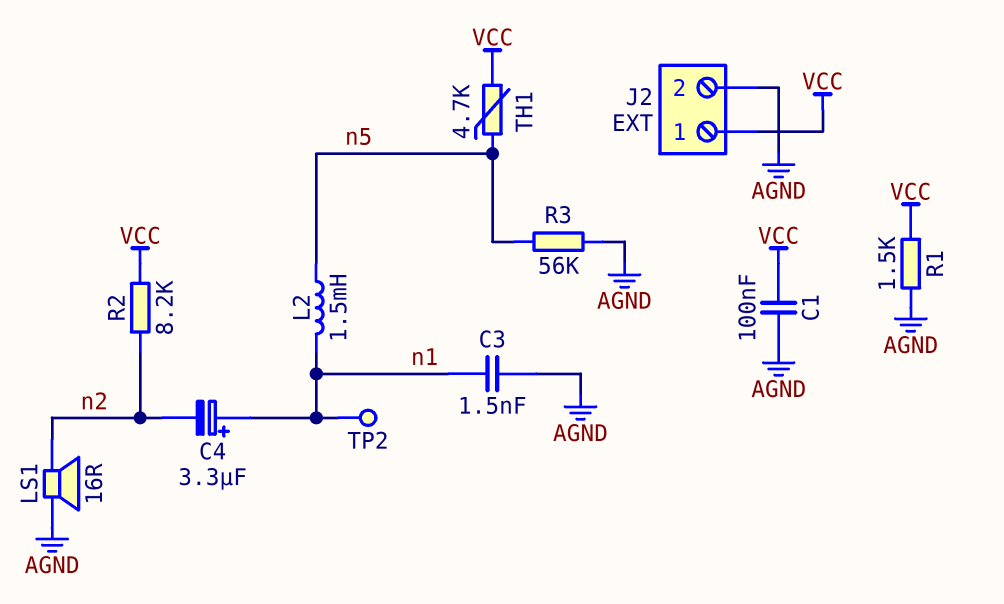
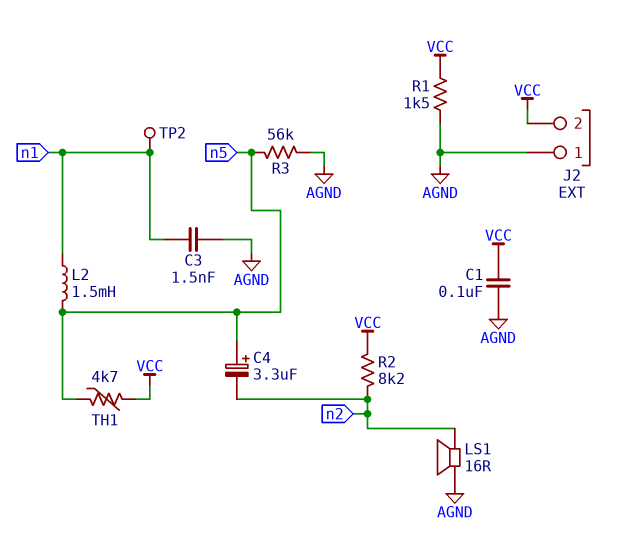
C4: 3.3uF (plus n1, minus n2) -> 3.3uF (plus n5, minus n2)
J2 pin 1: VCC -> AGND
J2 pin 2: AGND -> VCC

